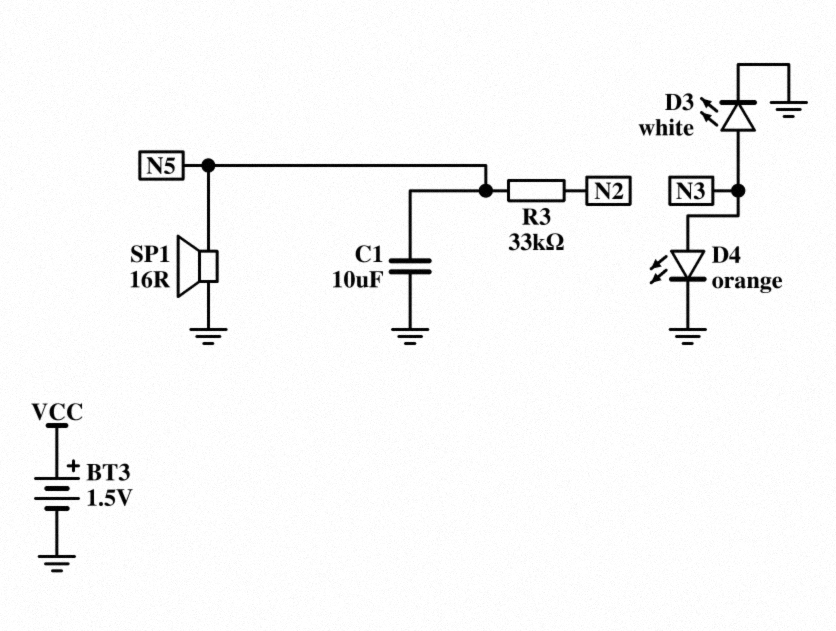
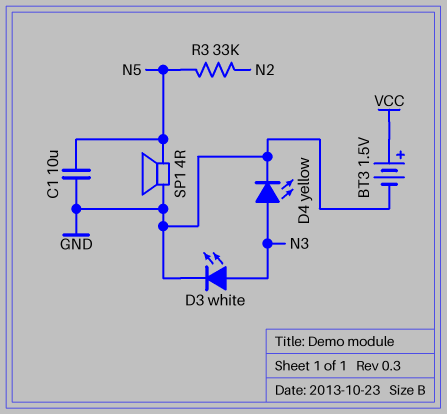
D4: LED orange (A N3, K GND) -> LED yellow (A N3, K GND)
SP1: speaker 16R (GND, N5) -> speaker 4R (GND, N5)

